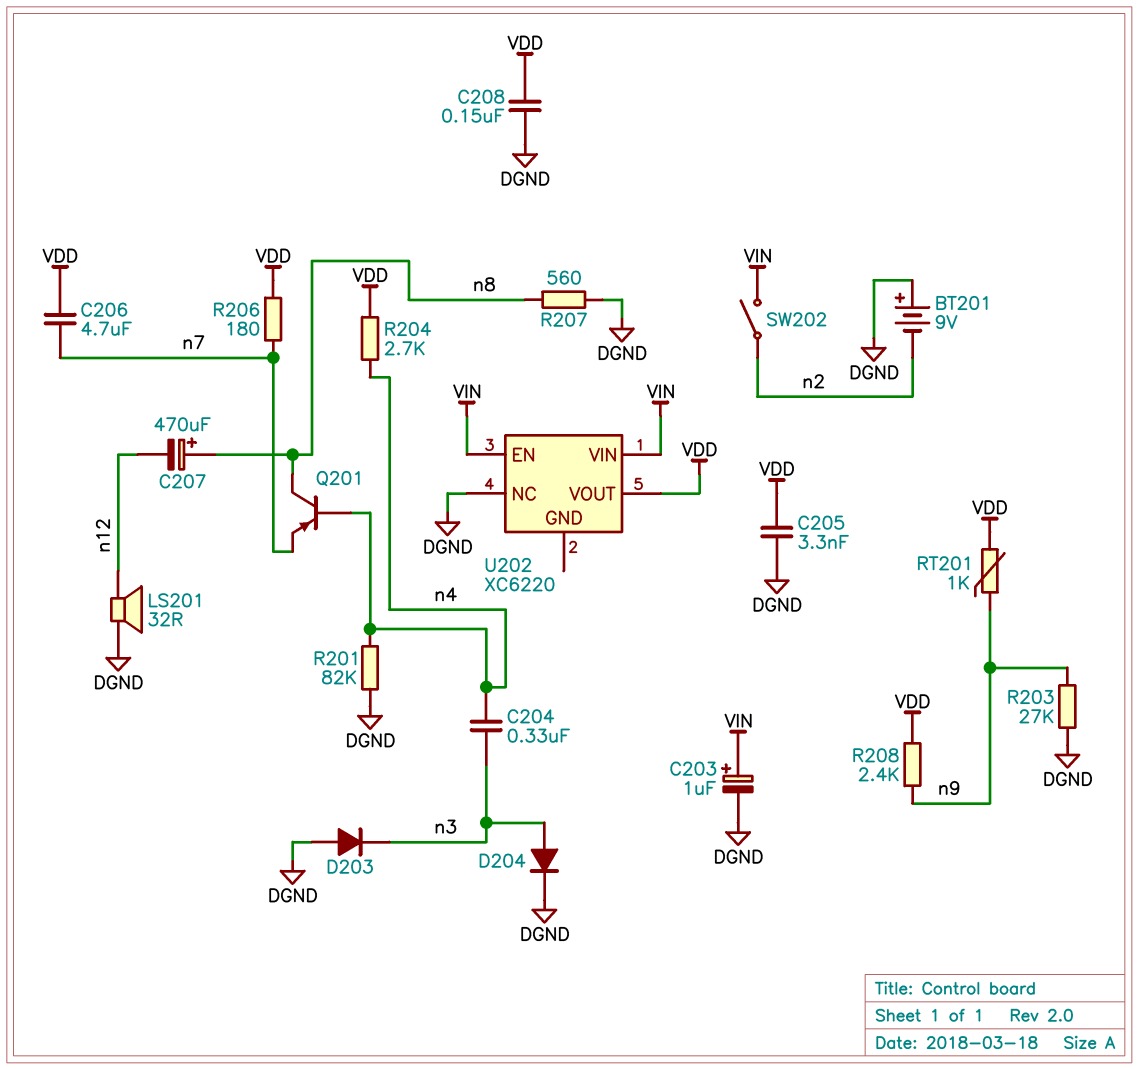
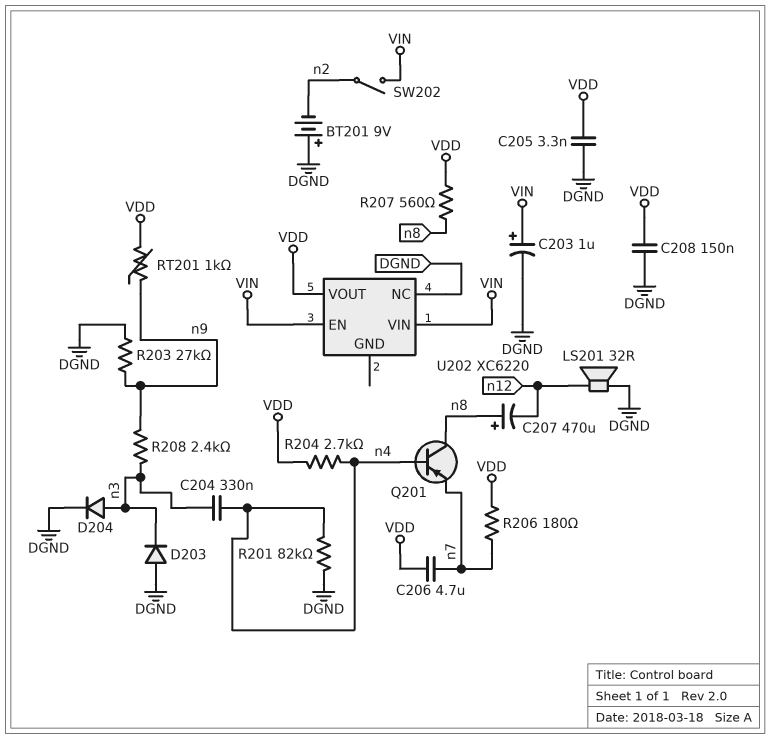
R207: 560 (DGND, n8) -> 560 (VDD, n8)
R208: 2.4k (VDD, n9) -> 2.4k (n3, n9)

